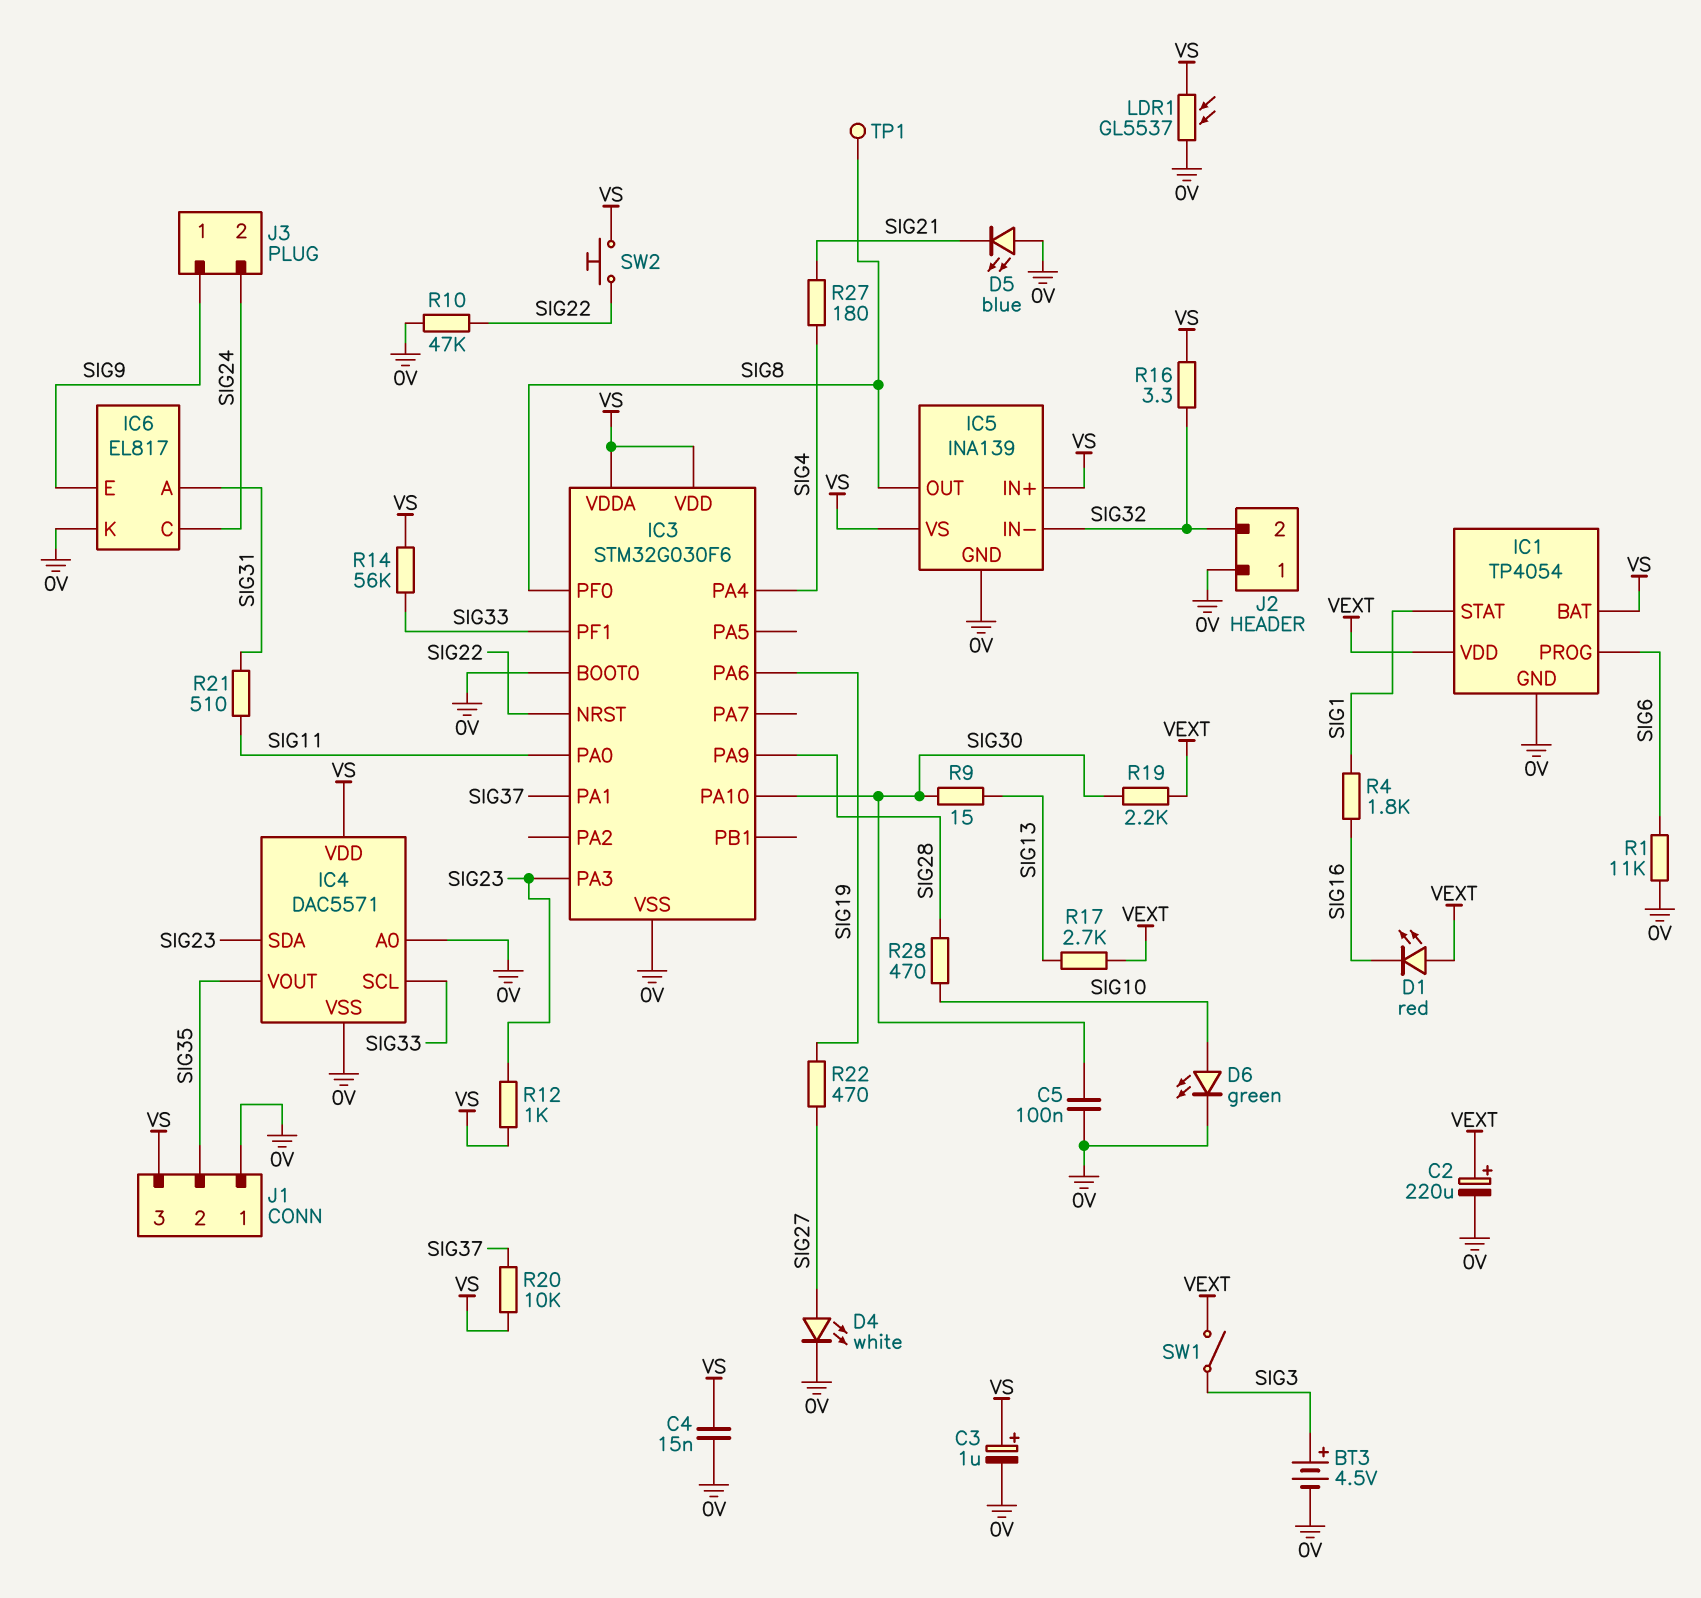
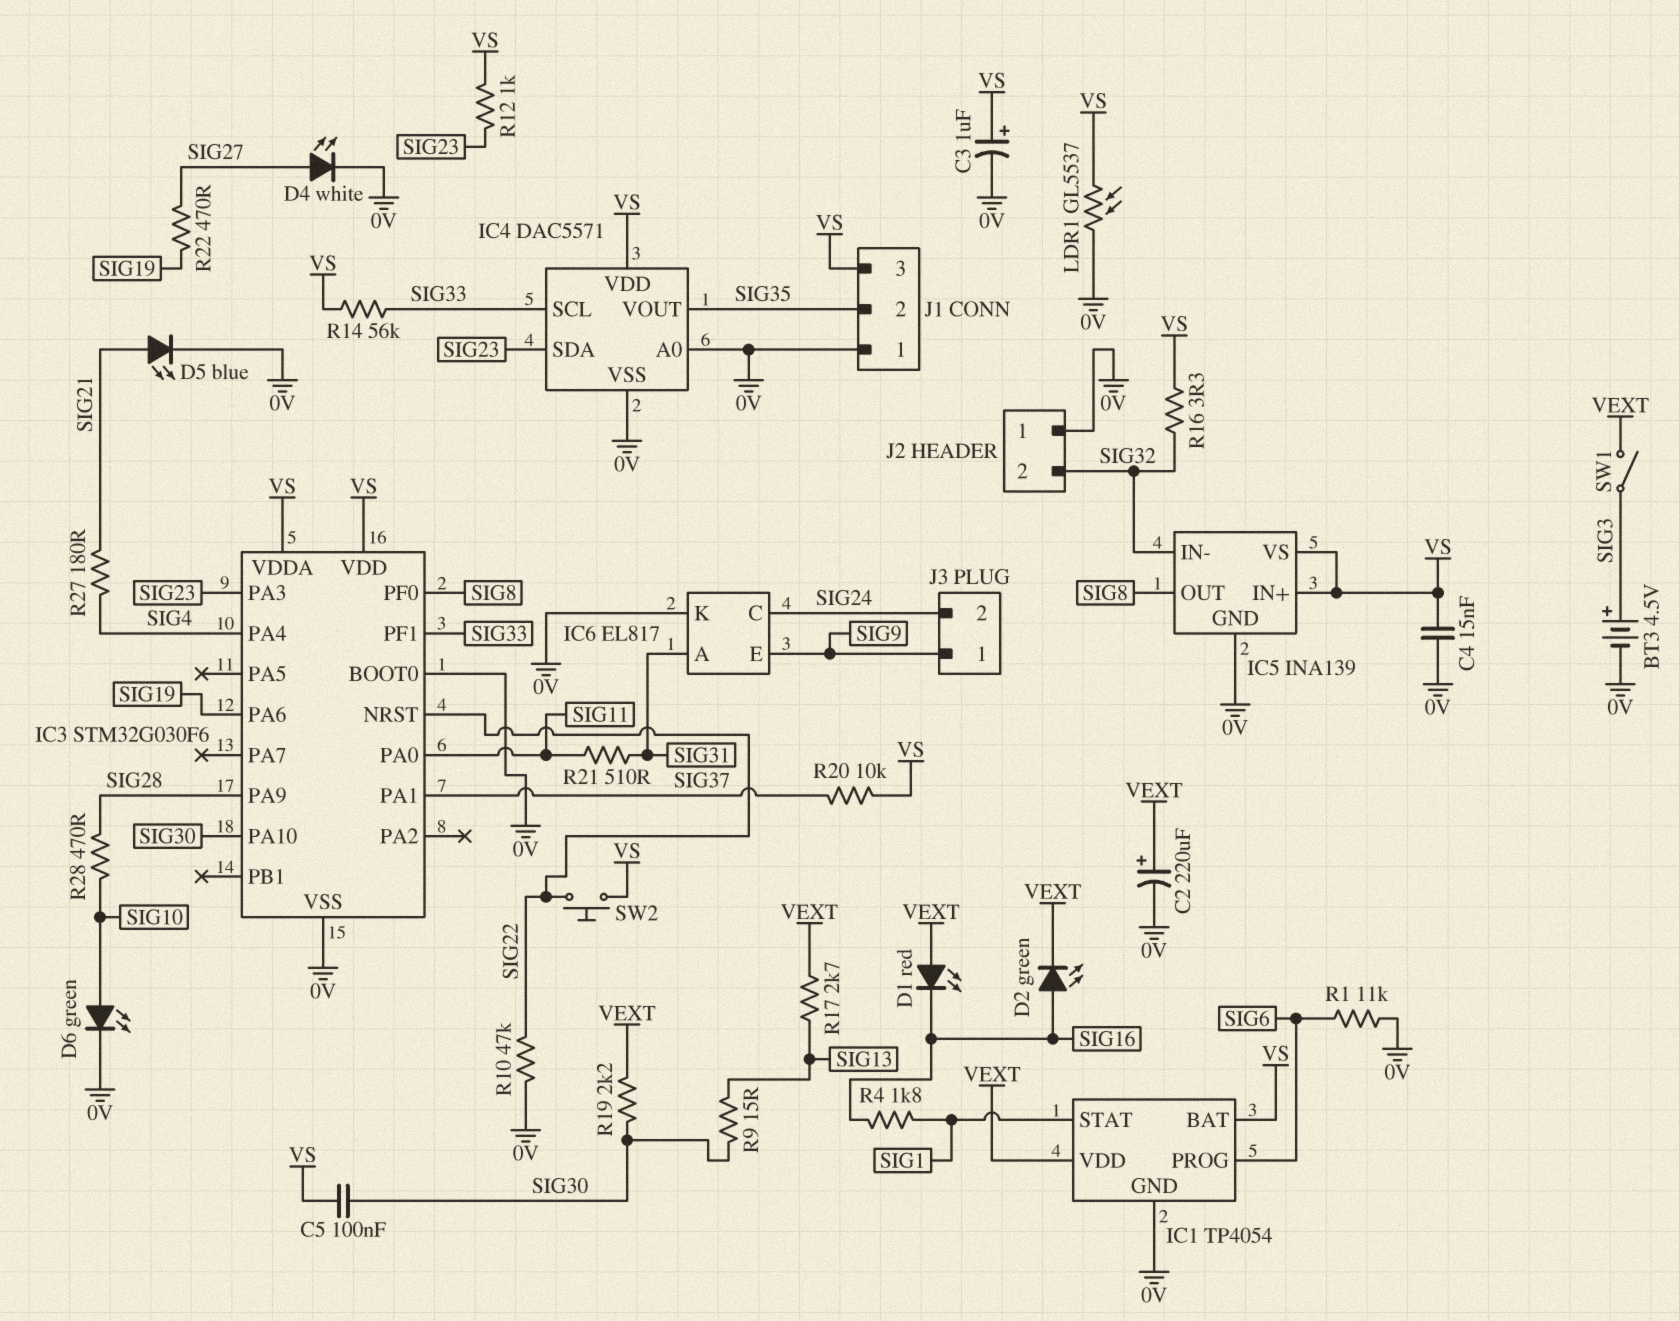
C5: 100nF (0V, SIG30) -> 100nF (SIG30, VS)
D2: none -> LED green (A SIG16, K VEXT)
D5: LED blue (A 0V, K SIG21) -> LED blue (A SIG21, K 0V)
TP1: test point (SIG8) -> none

